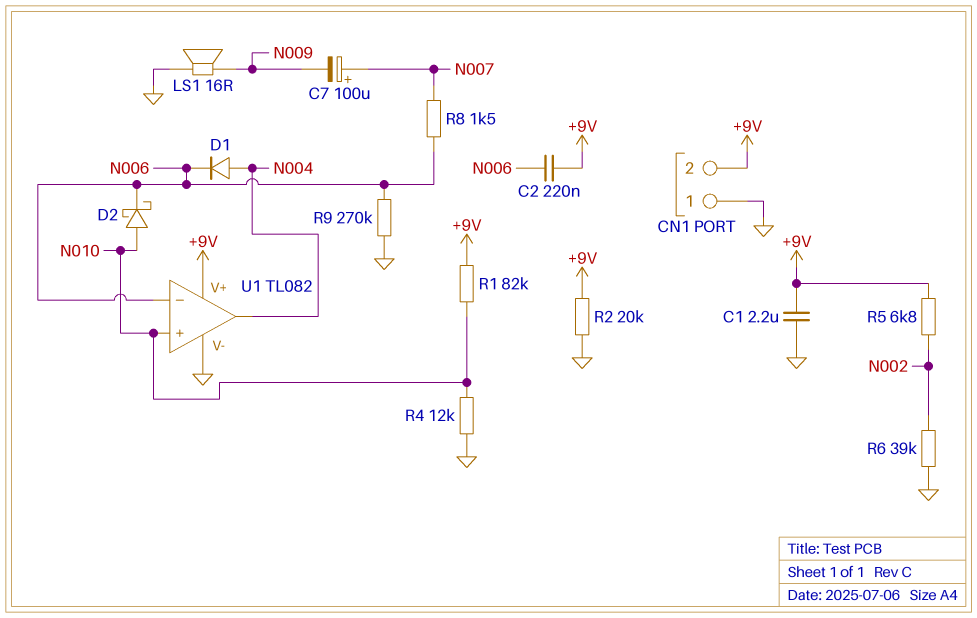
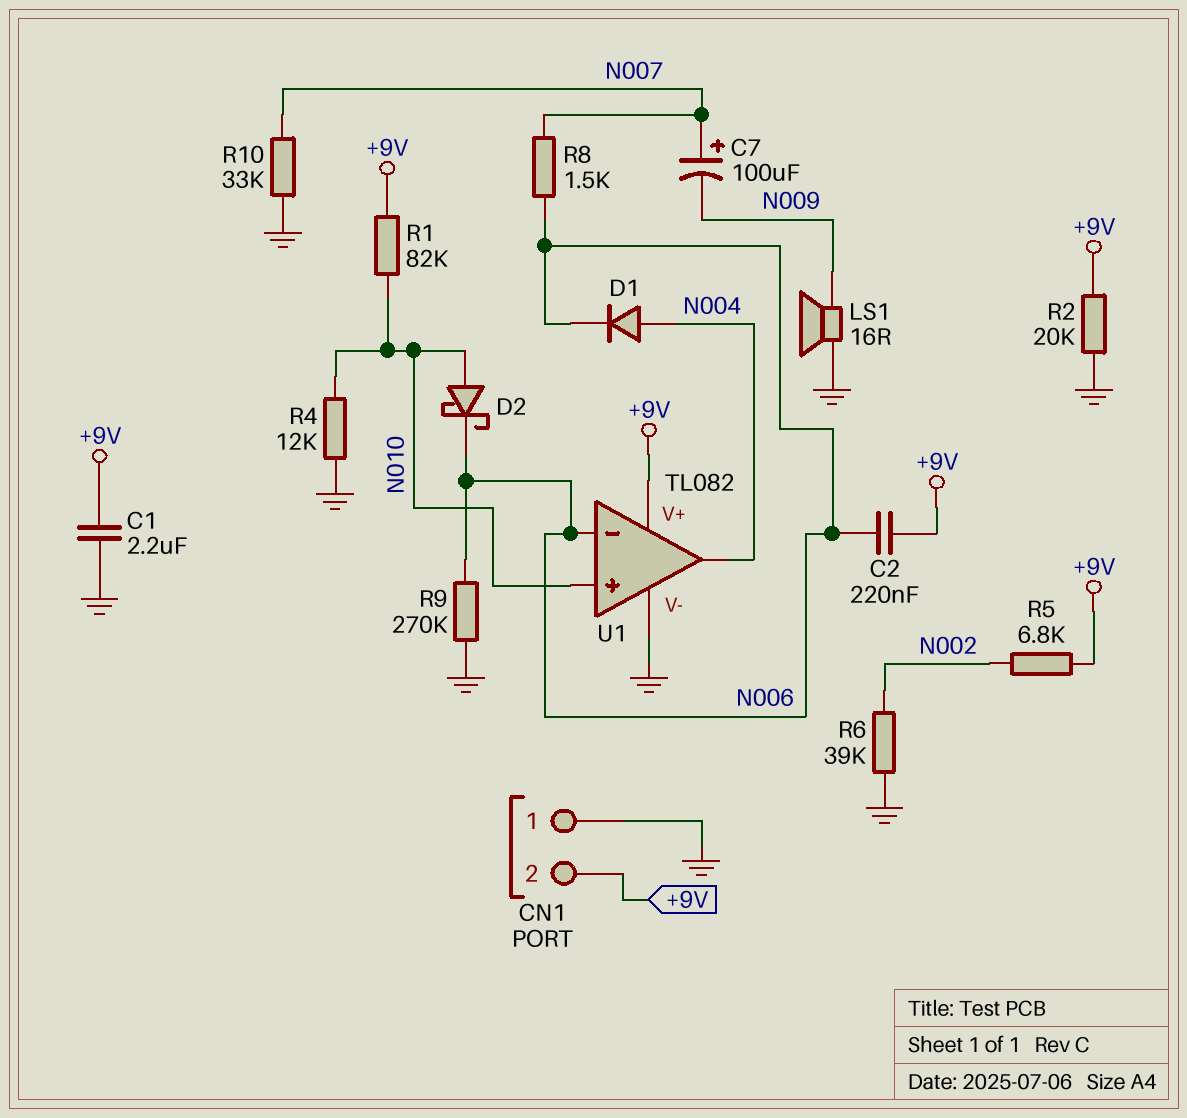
R10: none -> 33k (GND, N007)

